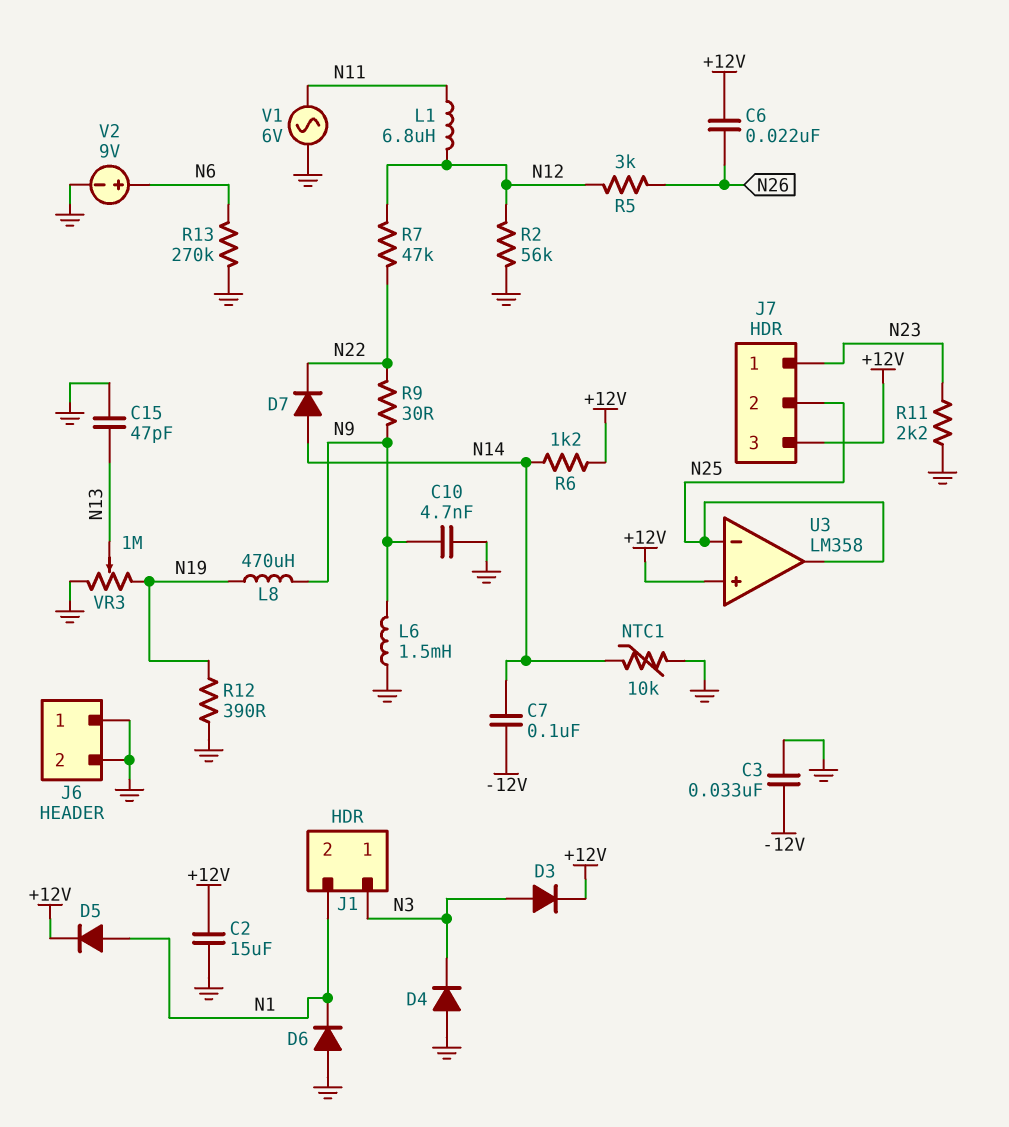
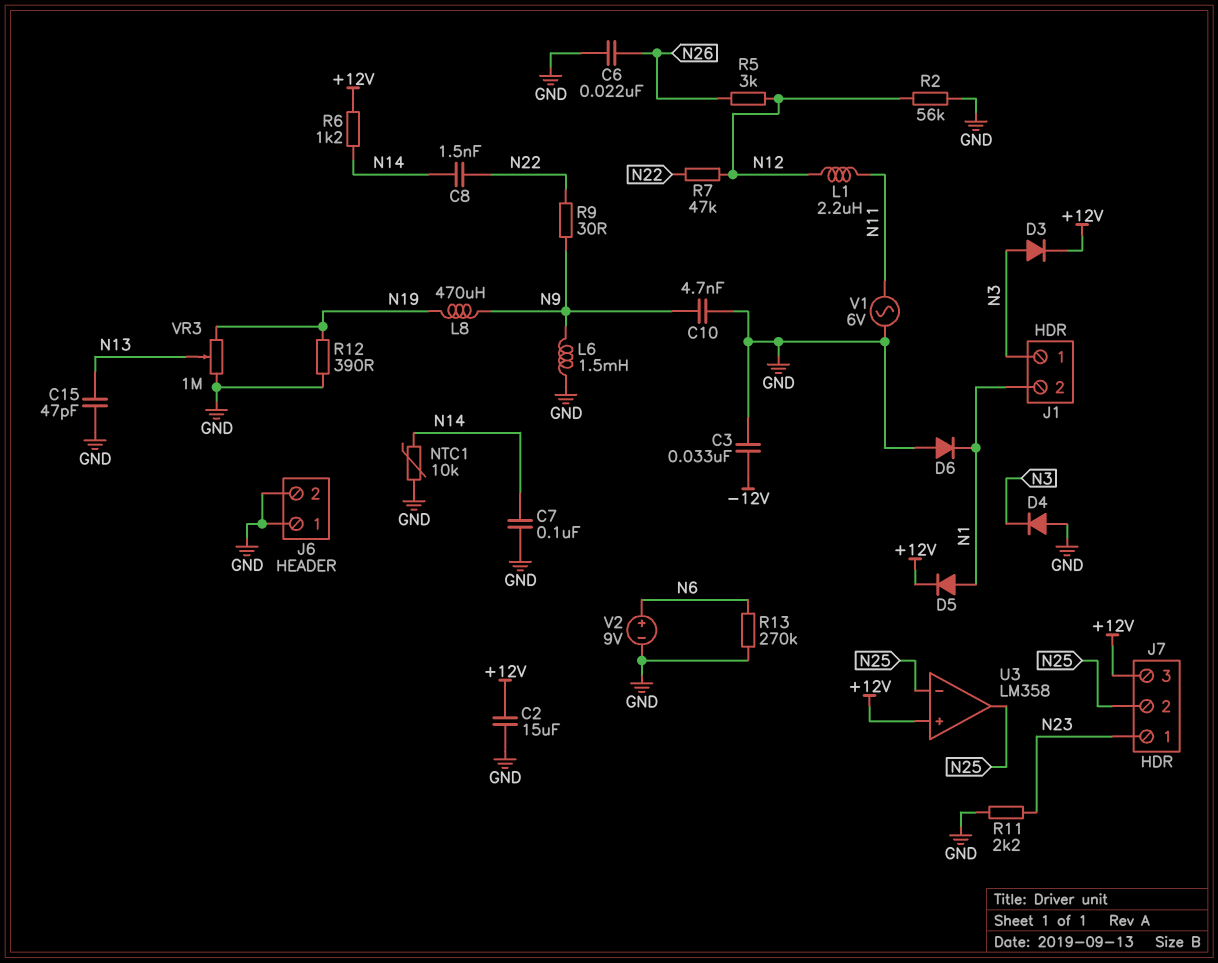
C6: 22nF (+12V, N26) -> 22nF (GND, N26)
C7: 100nF (-12V, N14) -> 100nF (GND, N14)
C8: none -> 1.5nF (N14, N22)
D7: diode (A N14, K N22) -> none
L1: 6.8uH (N11, N12) -> 2.2uH (N11, N12)

